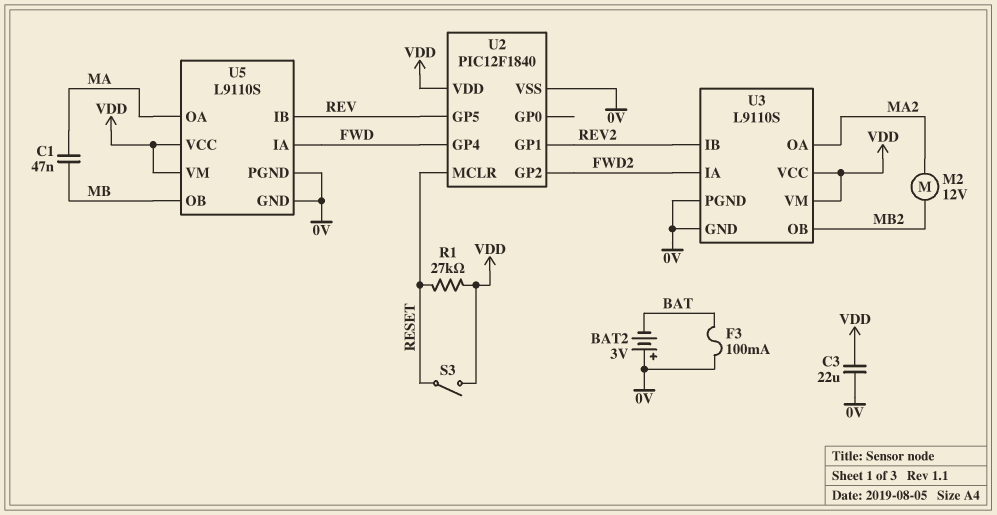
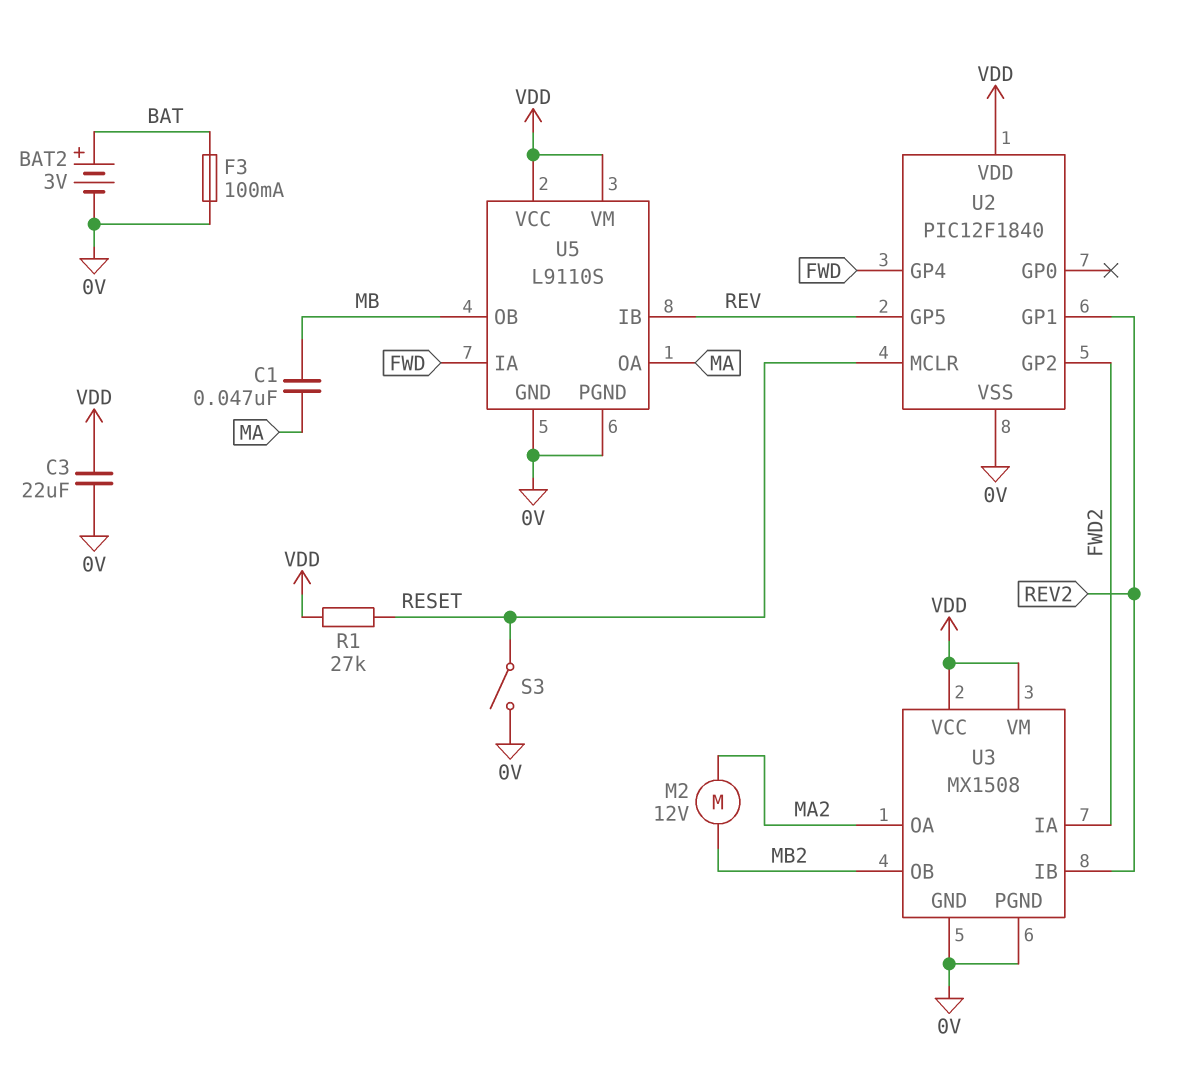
BAT2: 3V (plus 0V, minus BAT) -> 3V (plus BAT, minus 0V)
S3: switch (RESET, VDD) -> switch (0V, RESET)
U3: L9110S -> MX1508

